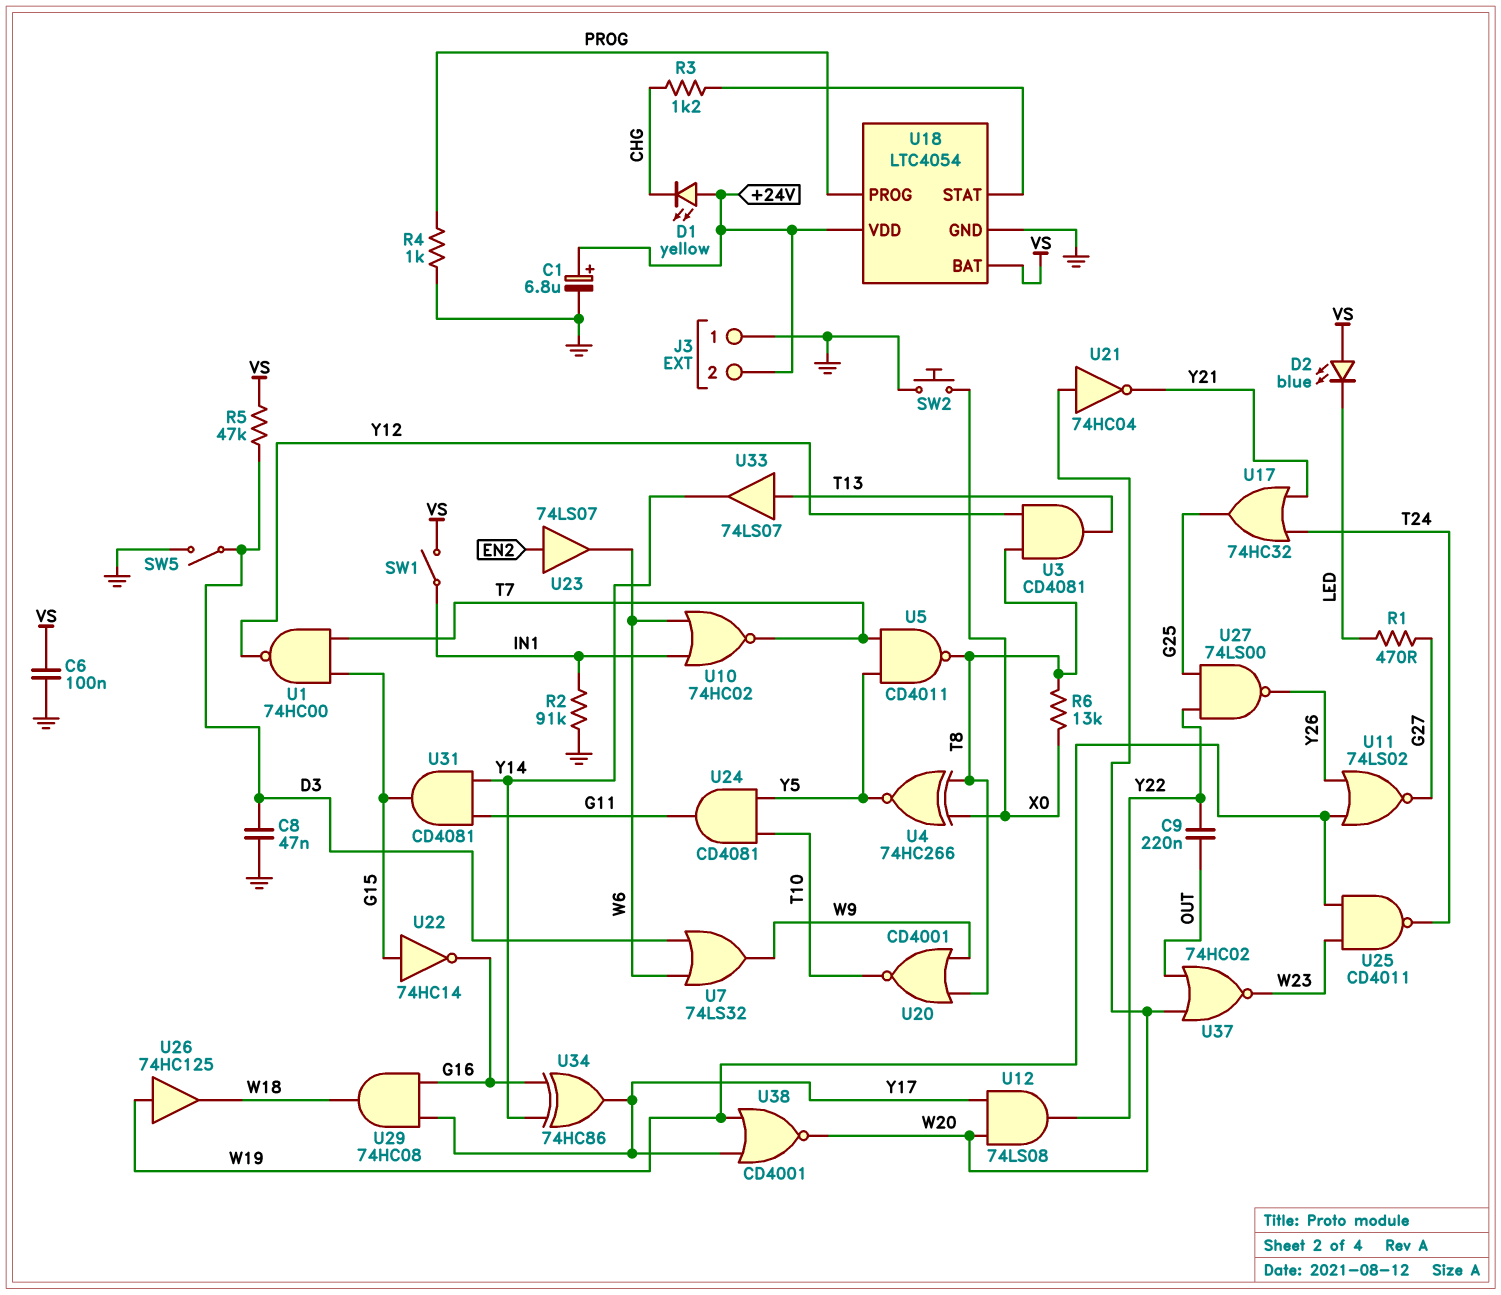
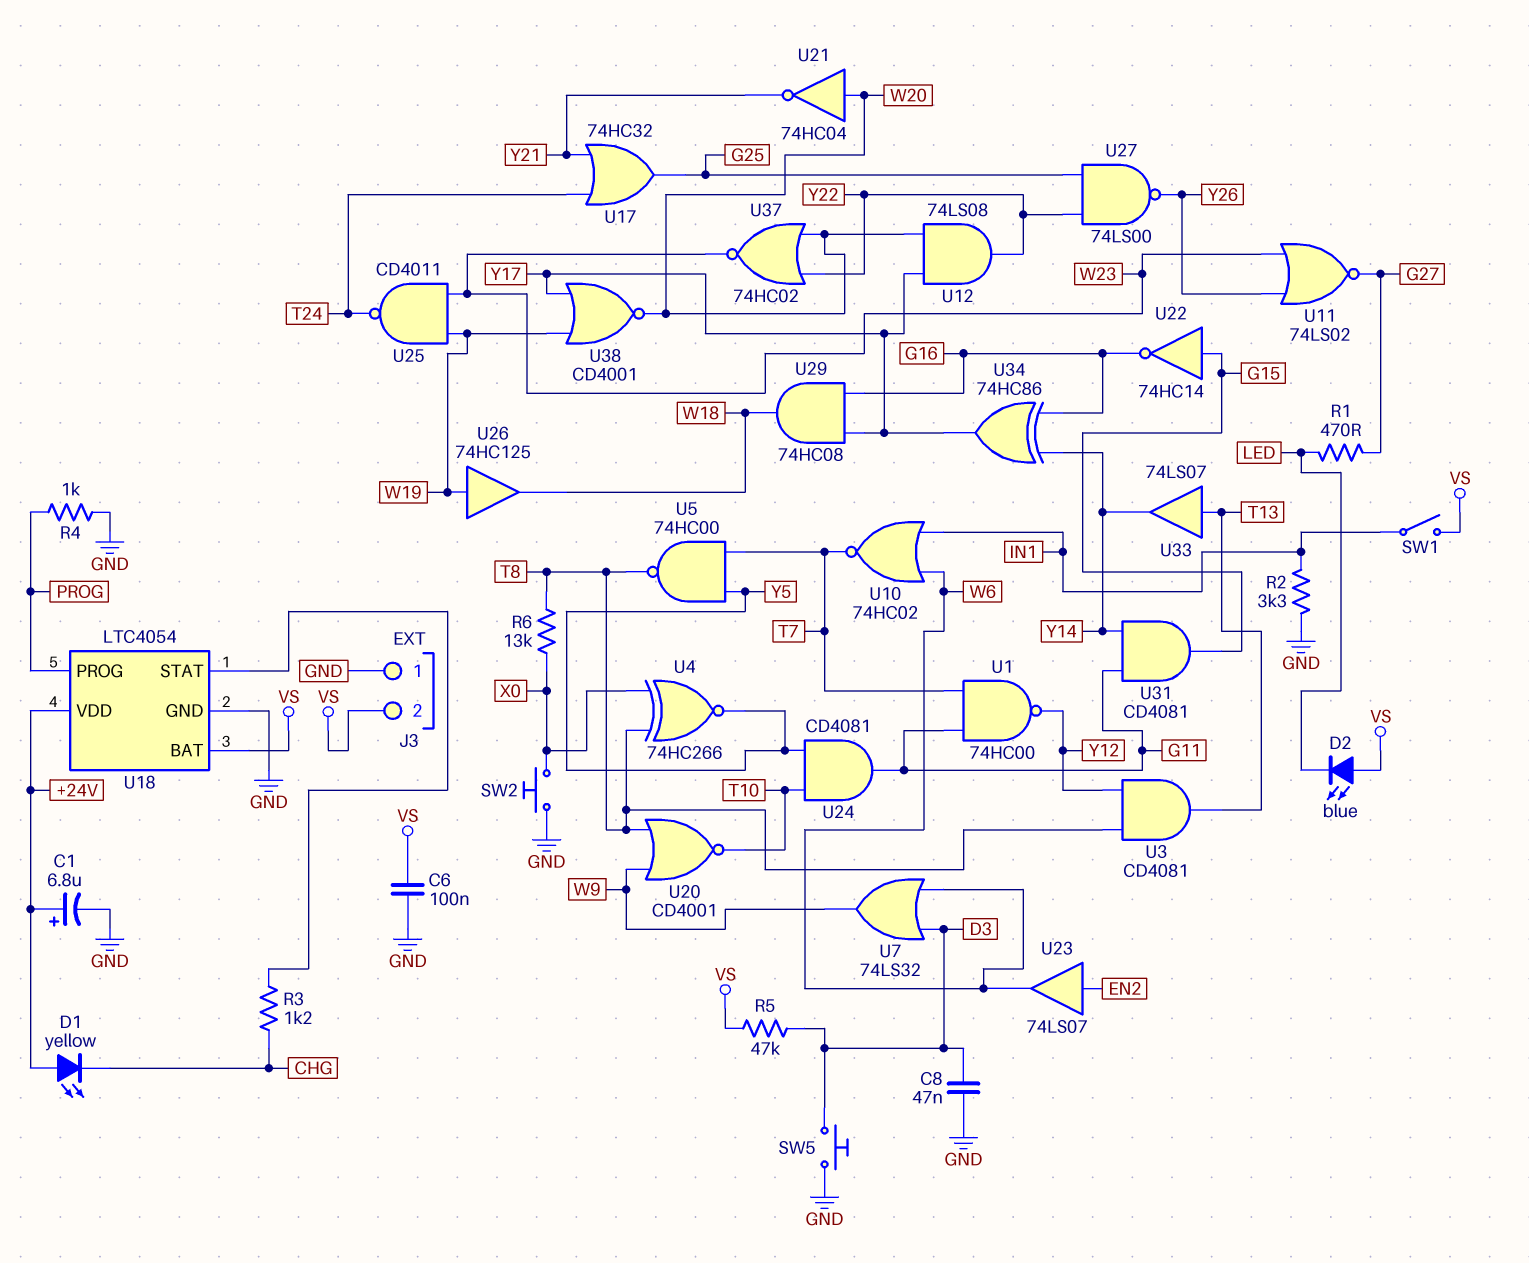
C9: 220nF (OUT, Y22) -> none
J3 pin 2: +24V -> VS
R2: 91k (GND, IN1) -> 3.3k (GND, IN1)
SW5: switch (D3, GND) -> button (D3, GND)
U1: NAND 74HC00 (in G15, in T7, out Y12) -> NAND 74HC00 (in G11, in T7, out Y12)
U5: NAND CD4011 (in T7, in Y5, out T8) -> NAND 74HC00 (in T7, in Y5, out T8)
U11: NOR 74LS02 (in W19, in Y26, out G27) -> NOR 74LS02 (in W23, in Y26, out G27)
U37: NOR 74HC02 (in OUT, in W20, out W23) -> NOR 74HC02 (in W20, in Y22, out W23)

